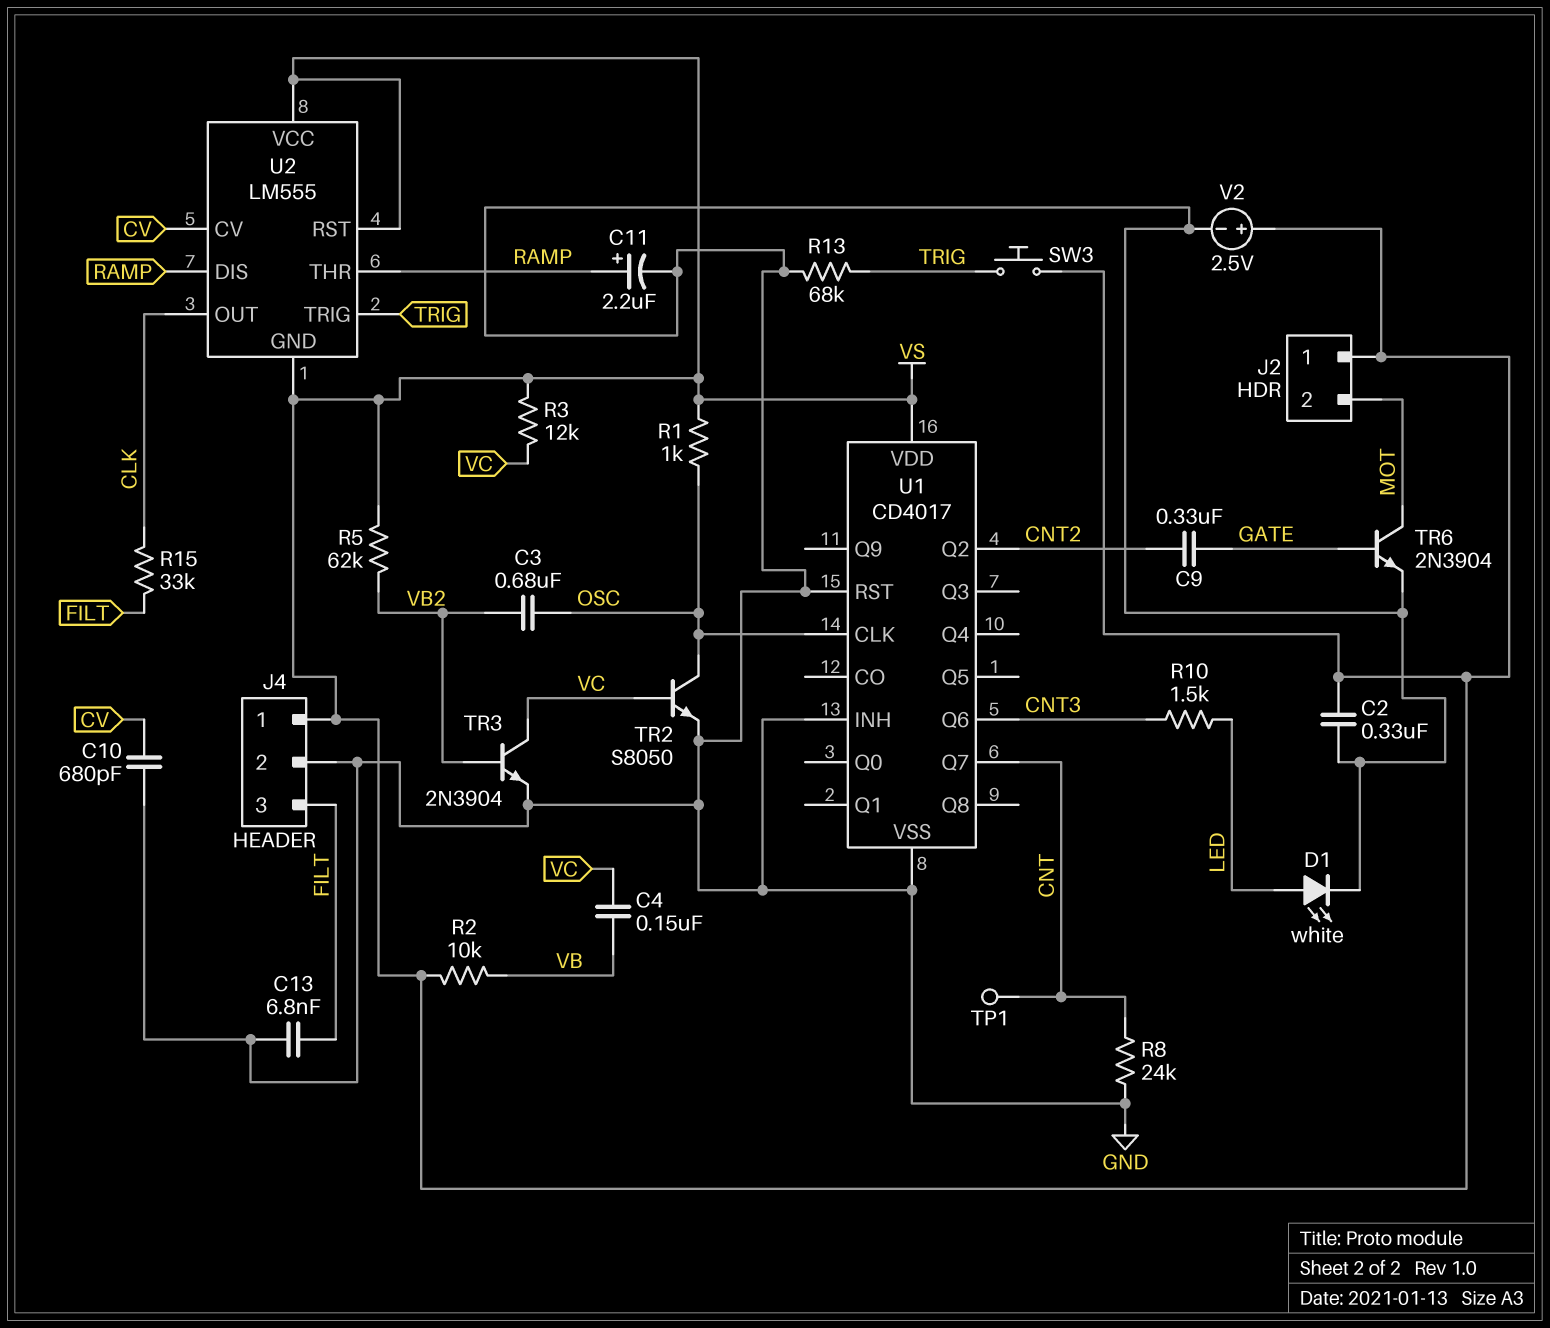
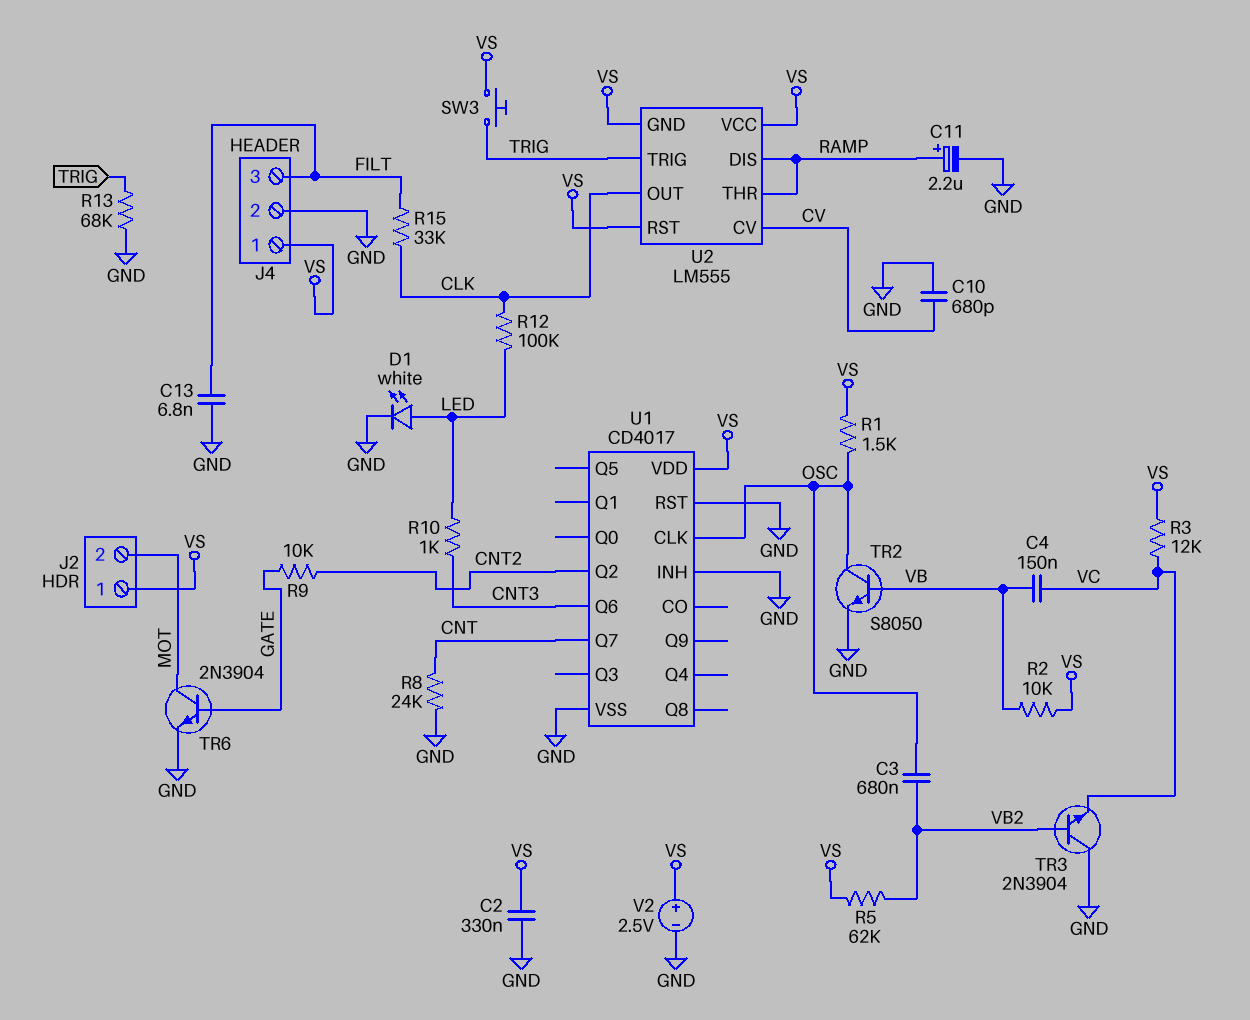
C9: 330nF (CNT2, GATE) -> none
R1: 1k (OSC, VS) -> 1.5k (OSC, VS)
R9: none -> 10k (CNT2, GATE)
R10: 1.5k (CNT3, LED) -> 1k (CNT3, LED)
R12: none -> 100k (CLK, LED)
TP1: test point (CNT) -> none
TR2: NPN S8050 (B VC, C OSC, E GND) -> NPN S8050 (B VB, C OSC, E GND)
TR3: NPN 2N3904 (B VB2, C VC, E GND) -> NPN 2N3904 (B VB2, C GND, E VC)

